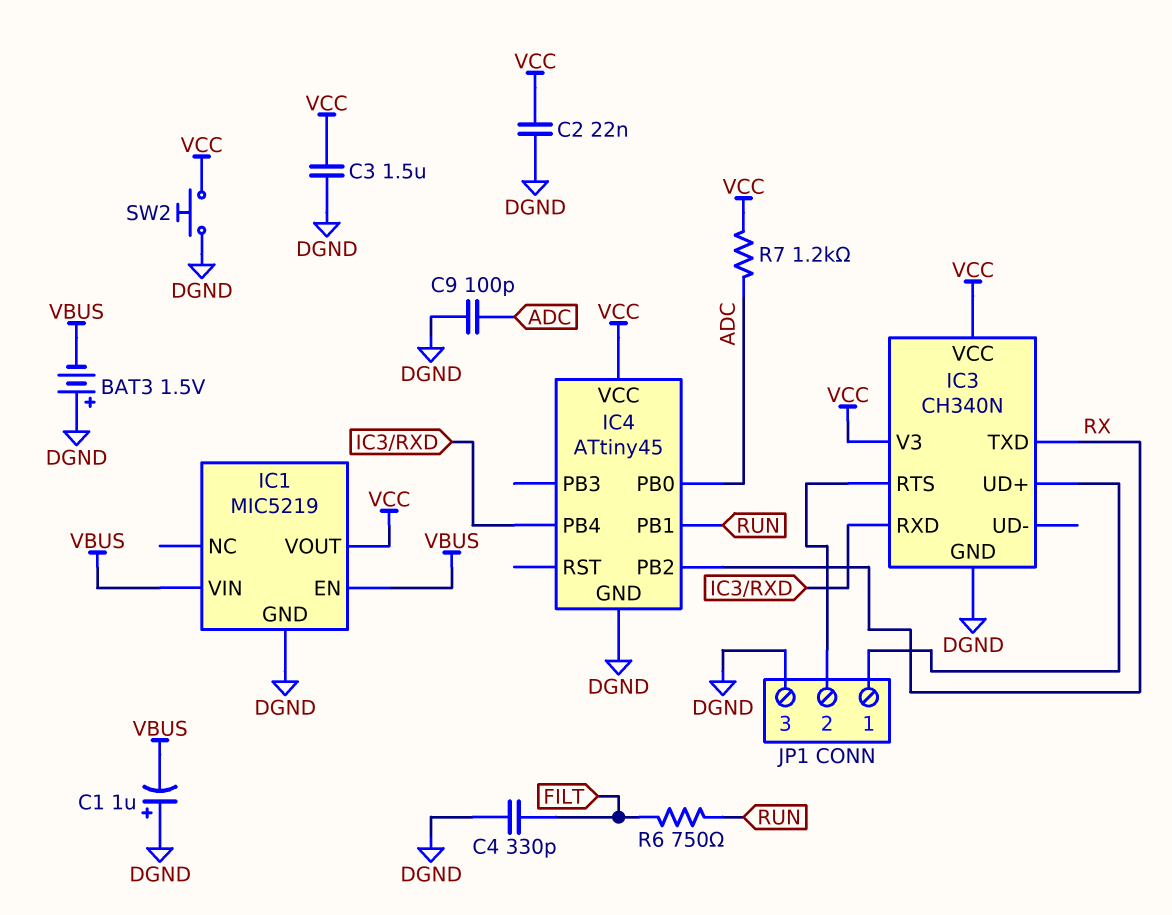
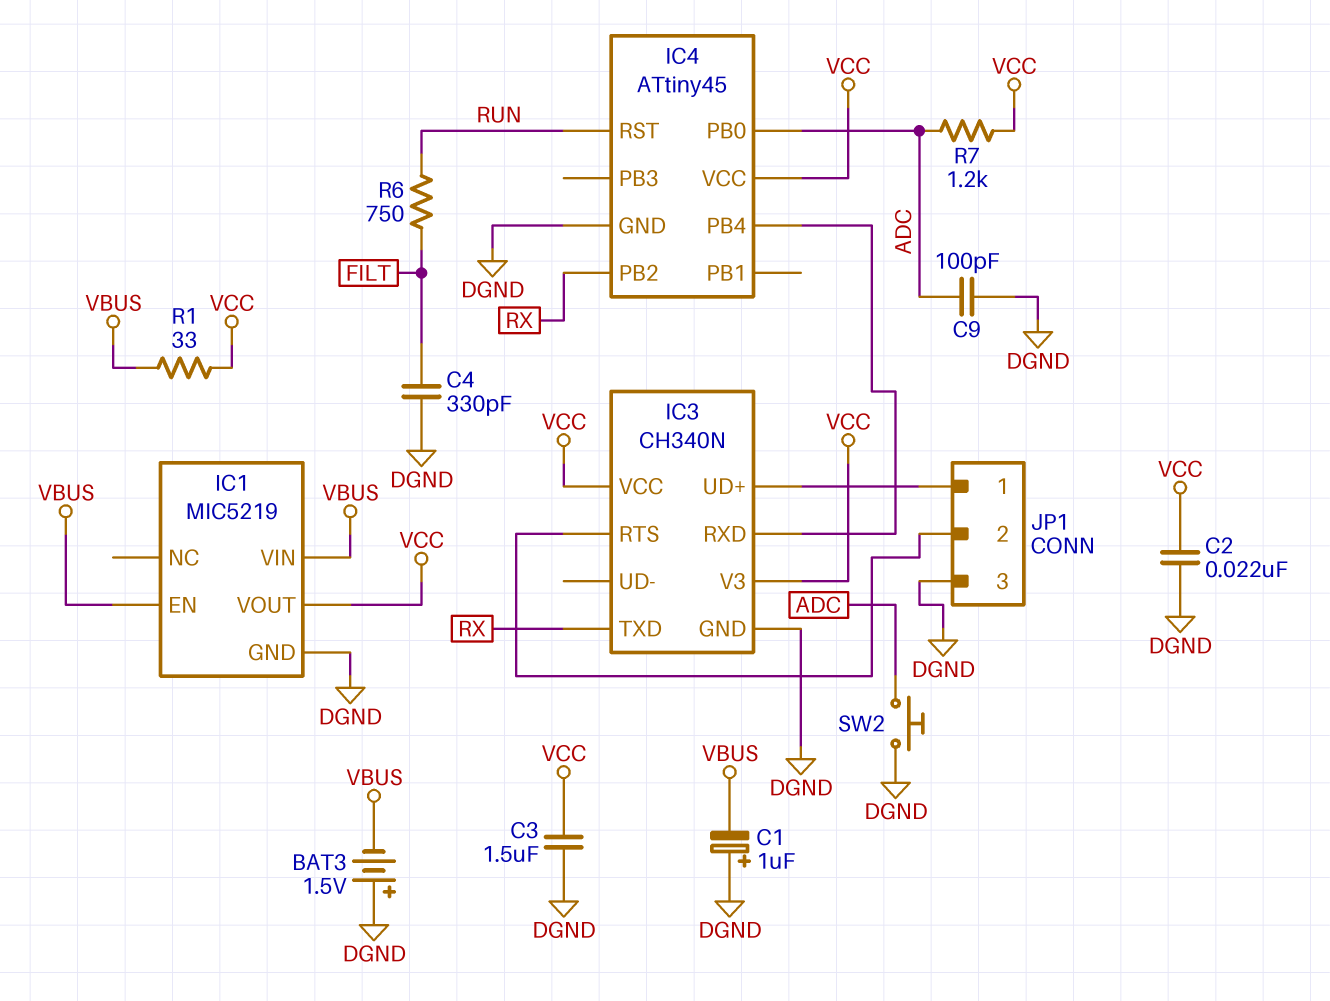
IC4 pin PB1: RUN -> none
IC4 pin RST: none -> RUN
R1: none -> 33 (VBUS, VCC)
SW2: button (DGND, VCC) -> button (ADC, DGND)

